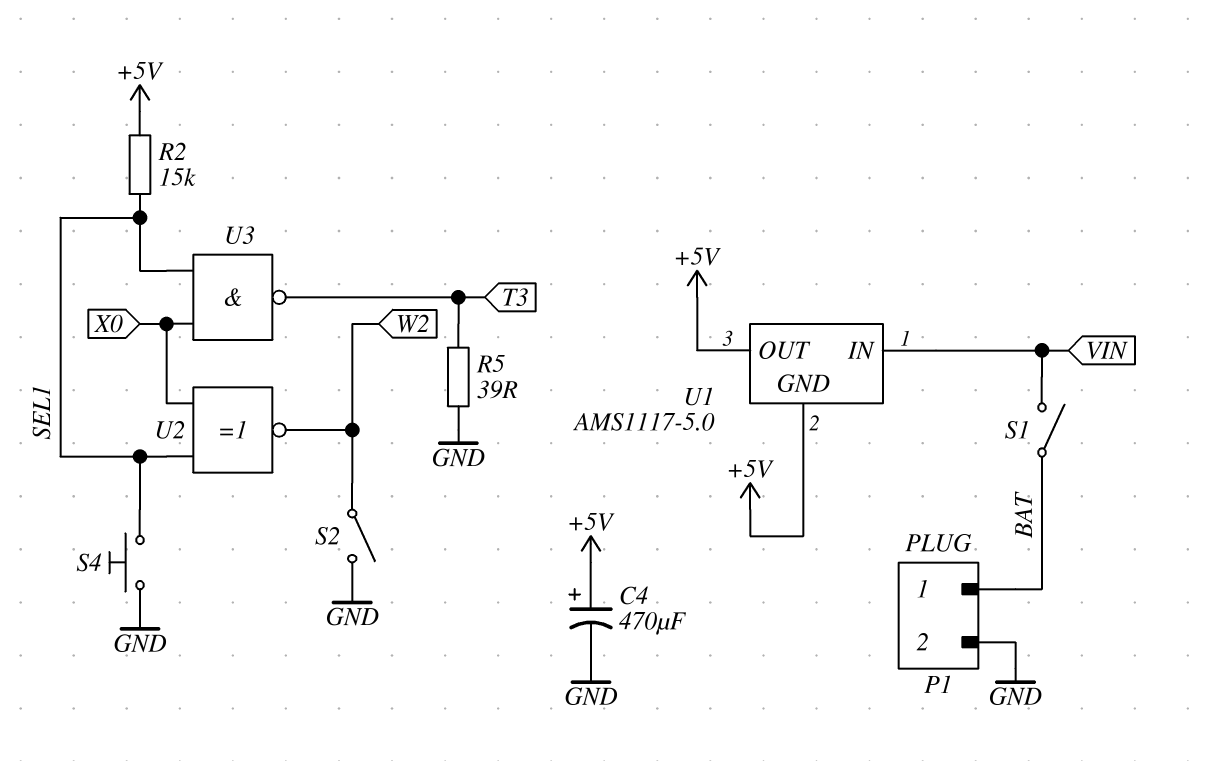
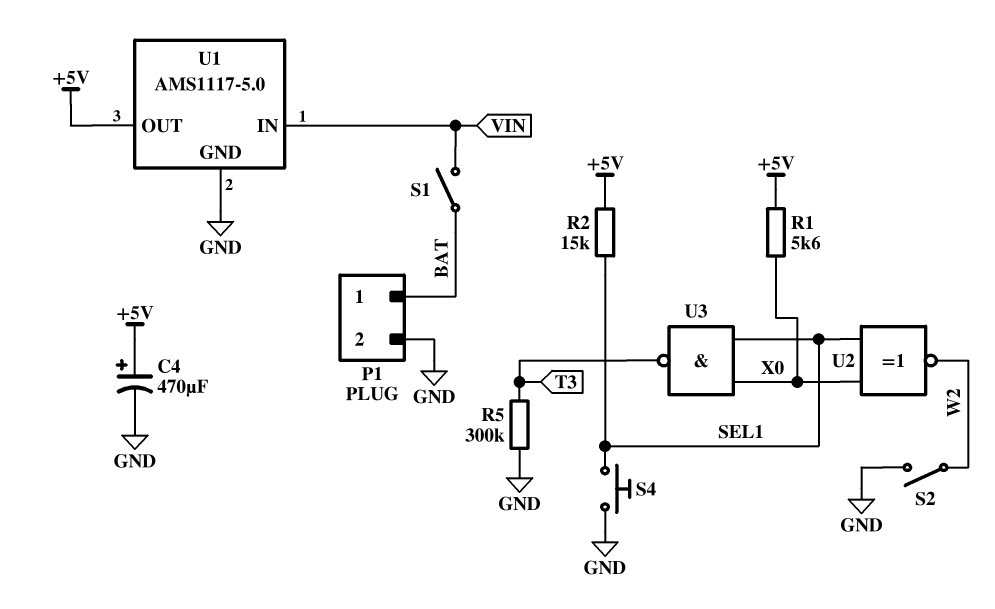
R1: none -> 5.6k (+5V, X0)
R5: 39 (GND, T3) -> 300k (GND, T3)
U1 pin GND: +5V -> GND

